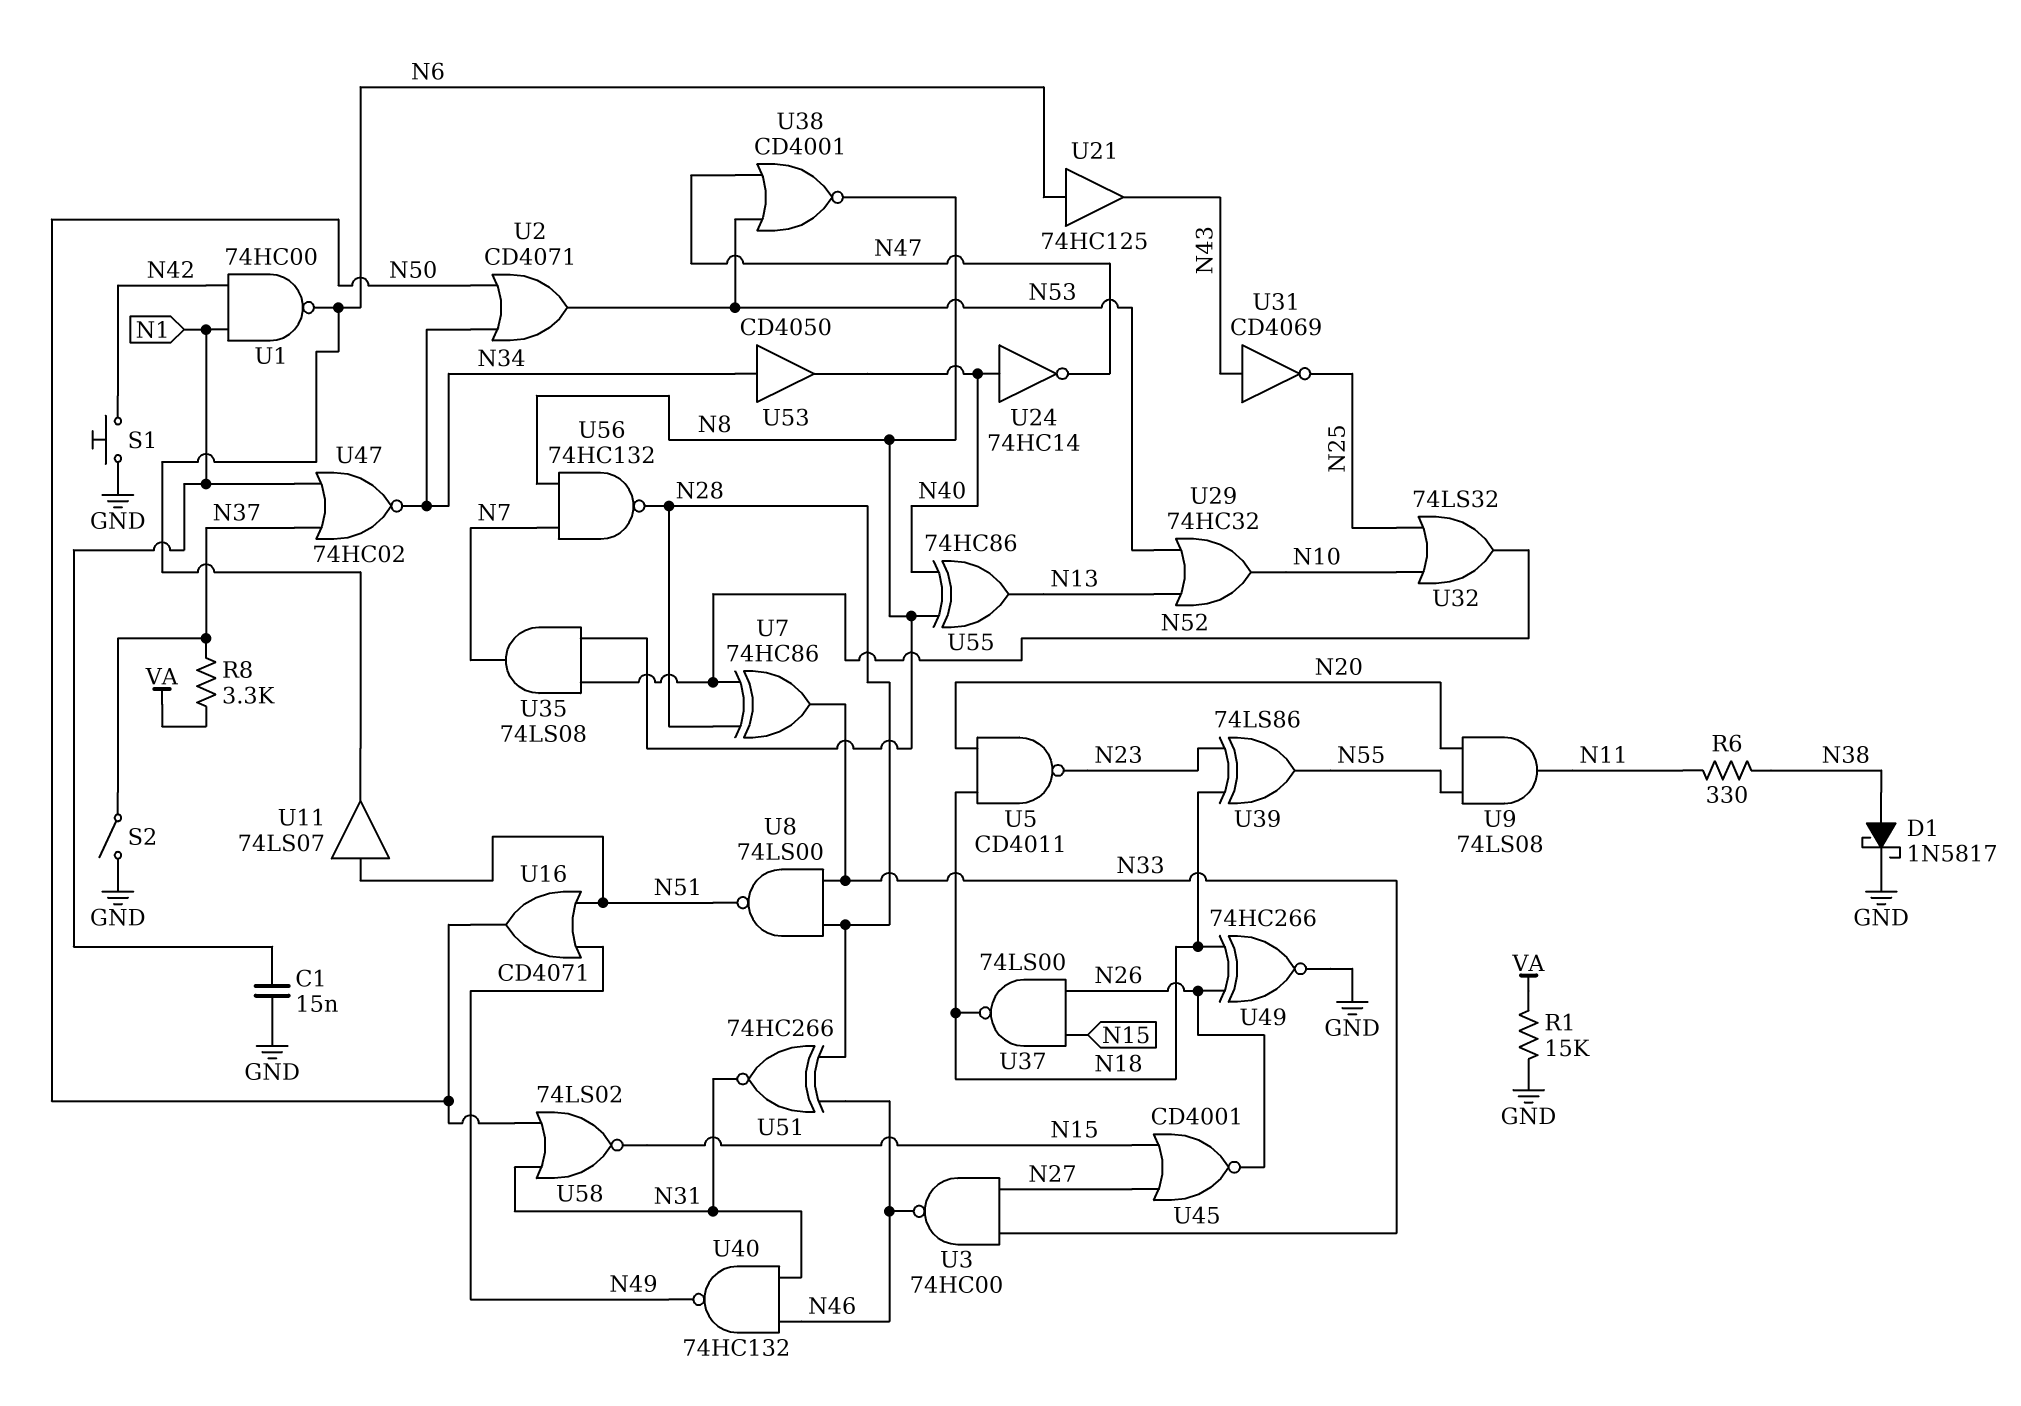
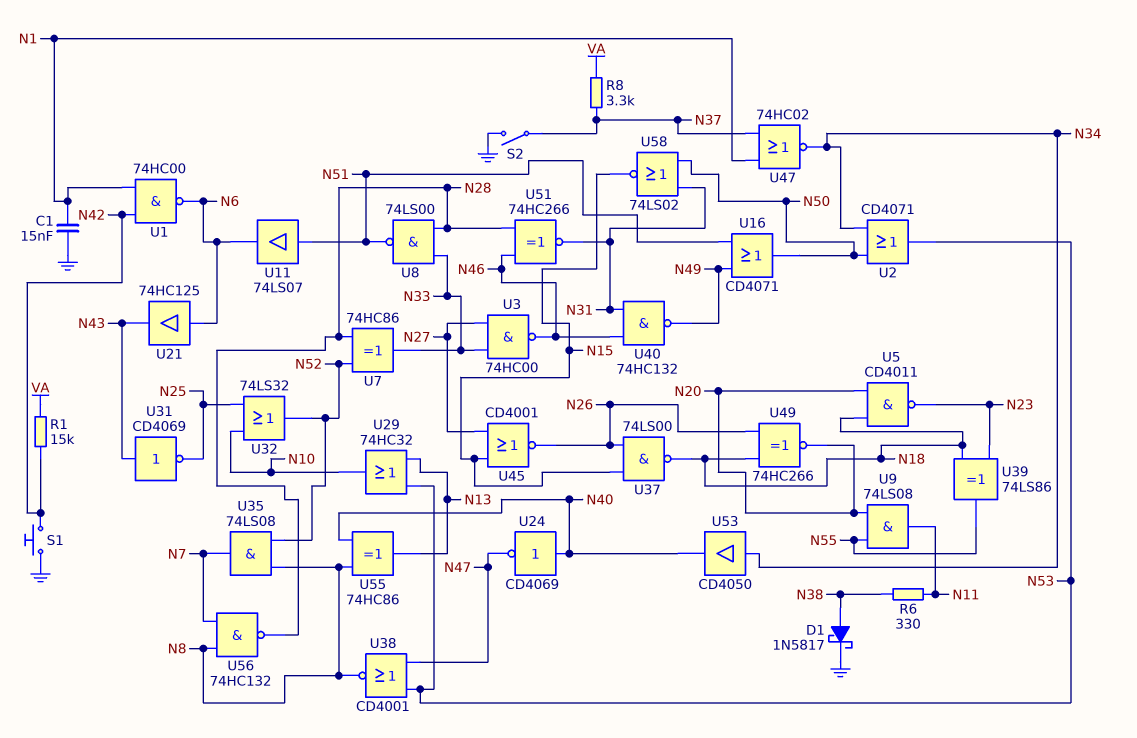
R1: 15k (GND, VA) -> 15k (N42, VA)
U24: NOT 74HC14 (in N40, out N47) -> NOT CD4069 (in N40, out N47)
U49: XNOR 74HC266 (in N18, in N26, out GND) -> XNOR 74HC266 (in N18, in N26, out N20)

